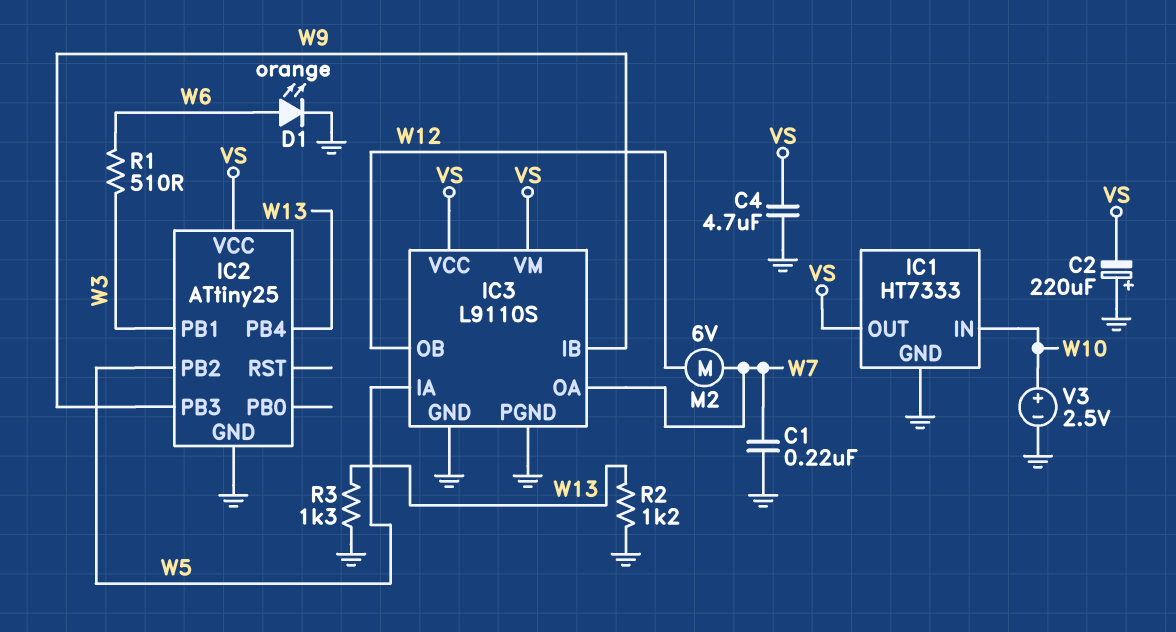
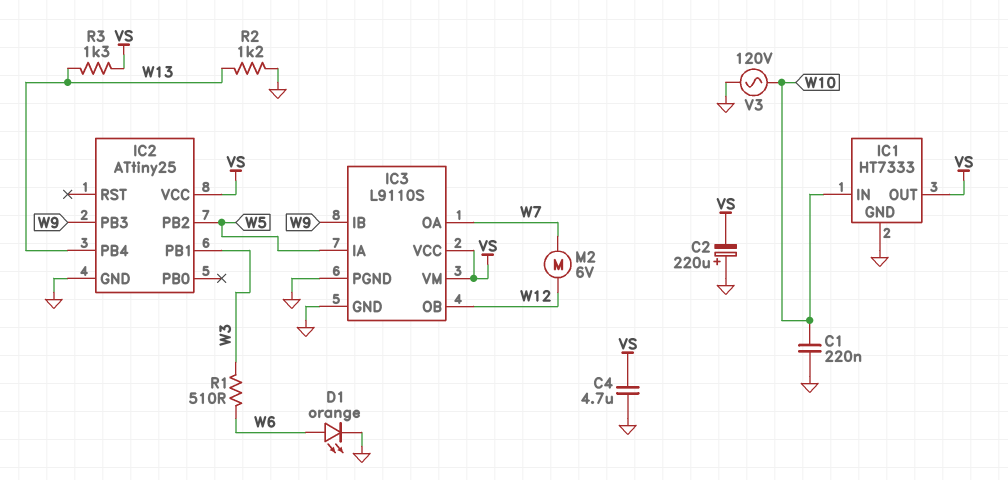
C1: 220nF (GND, W7) -> 220nF (GND, W10)
R3: 1.3k (GND, W13) -> 1.3k (VS, W13)
V3: 2.5V (plus W10, minus GND) -> AC 120V (GND, W10)

